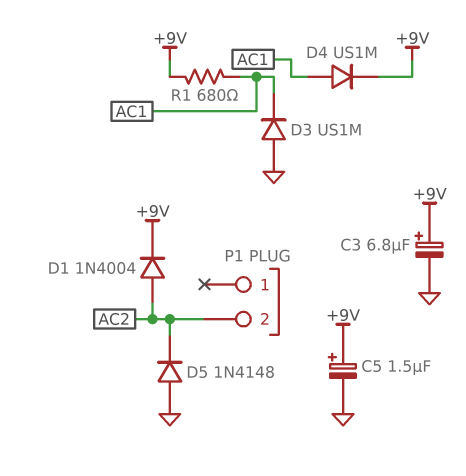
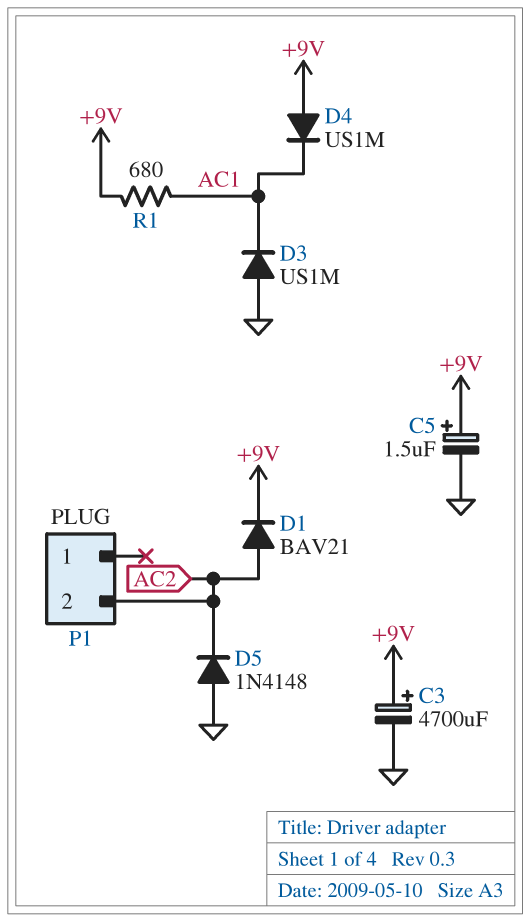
C3: 6.8uF (plus +9V, minus GND) -> 4700uF (plus +9V, minus GND)
D1: diode 1N4004 (A AC2, K +9V) -> diode BAV21 (A AC2, K +9V)
D4: diode US1M (A AC1, K +9V) -> diode US1M (A +9V, K AC1)

